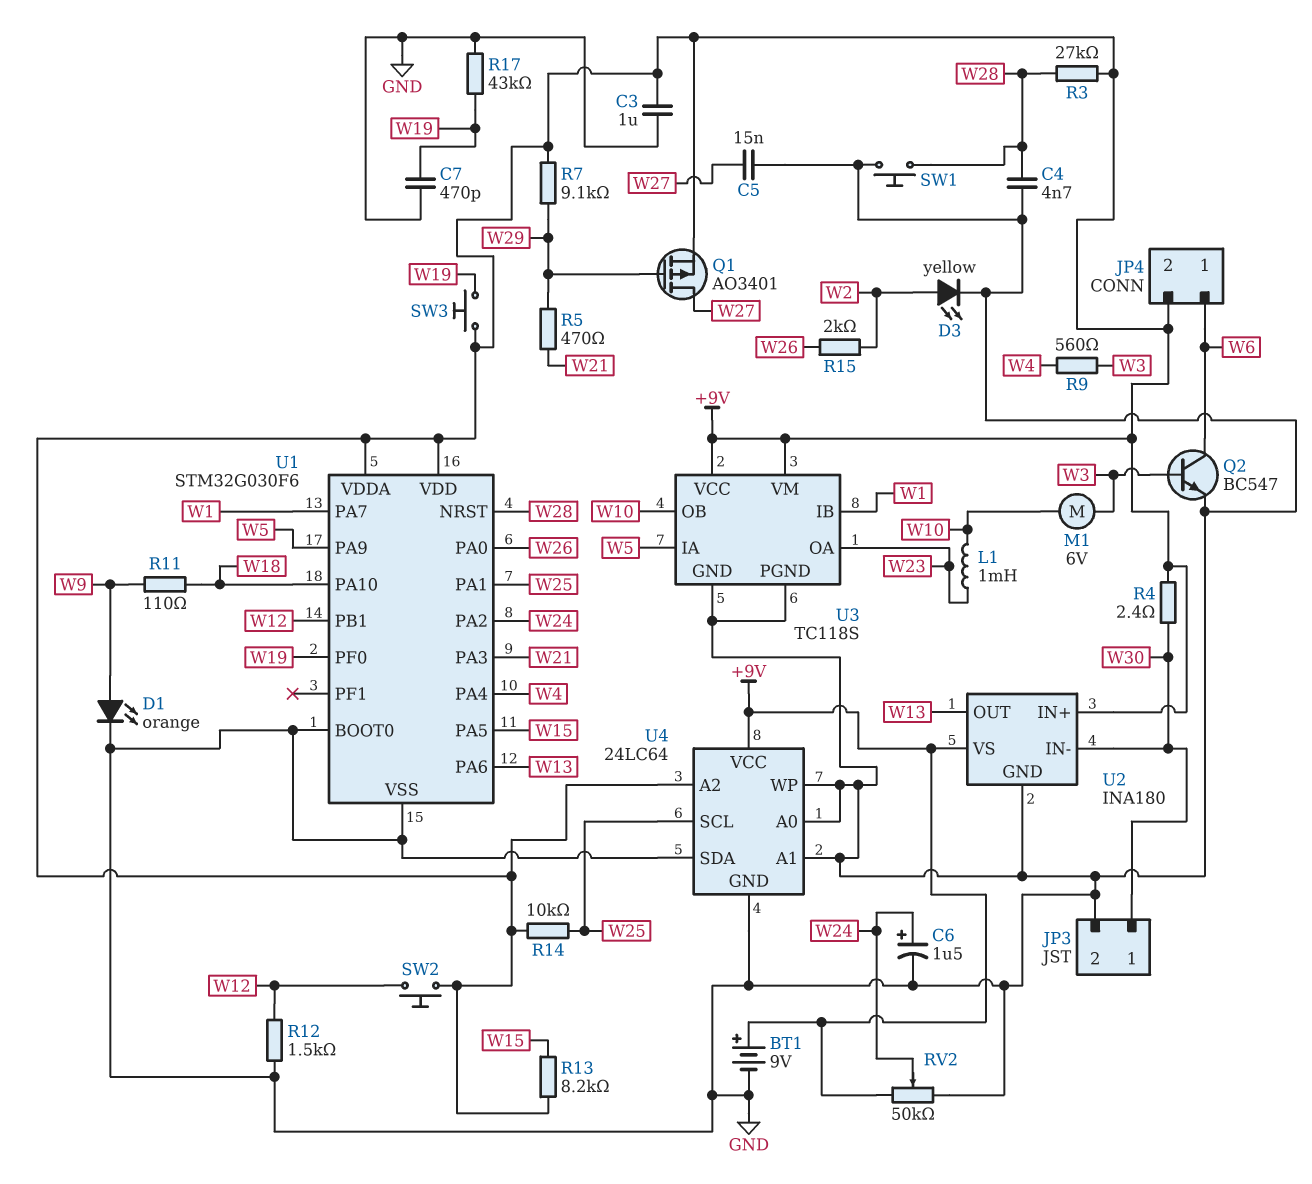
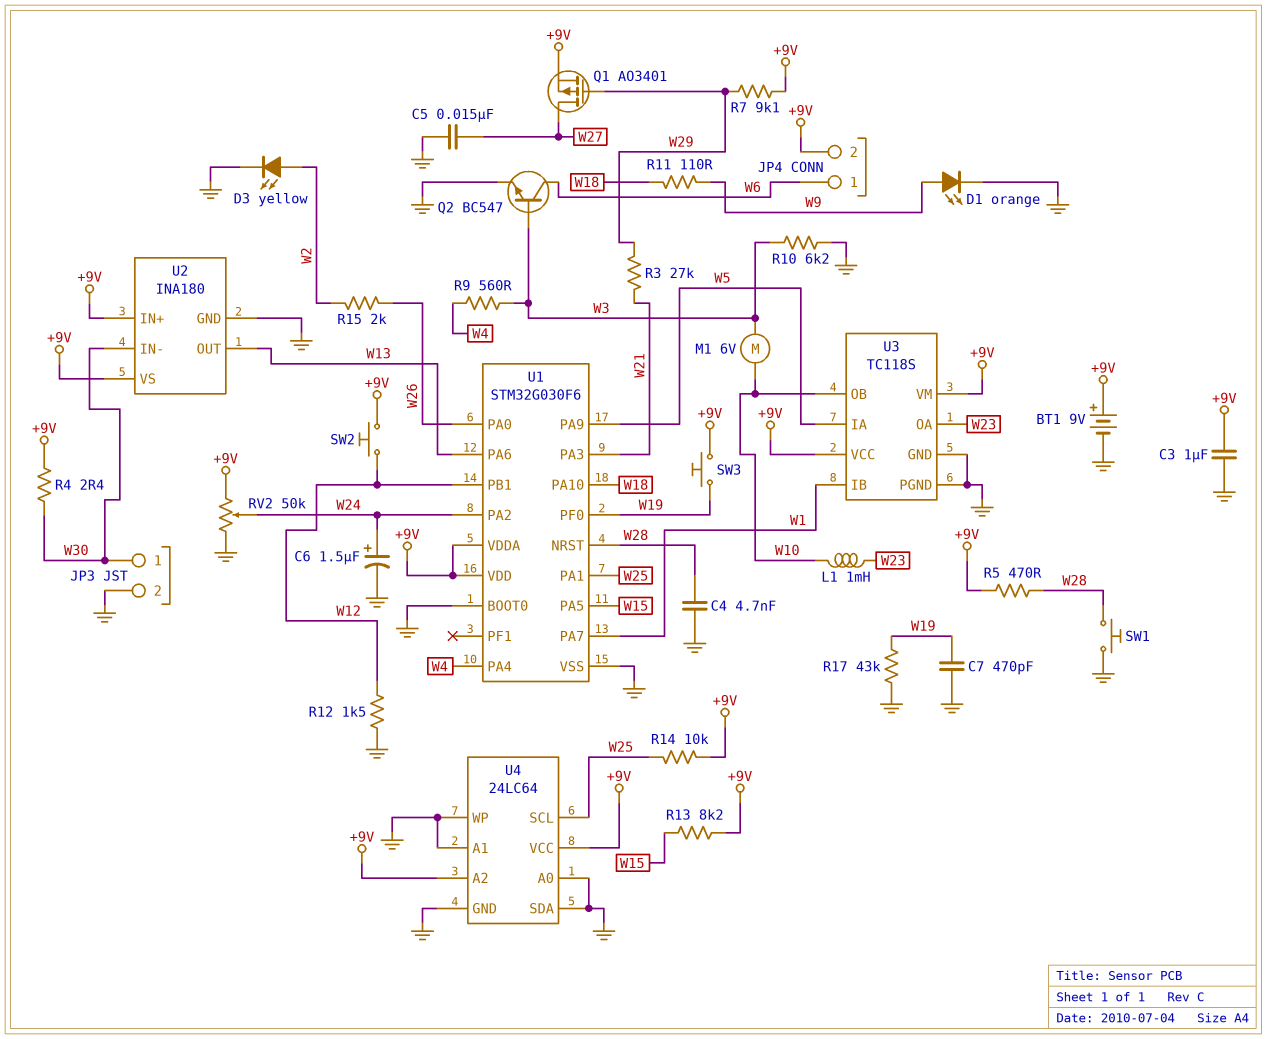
R3: 27k (+9V, W28) -> 27k (W21, W29)
R5: 470 (W21, W29) -> 470 (+9V, W28)
R10: none -> 6.2k (GND, W3)

